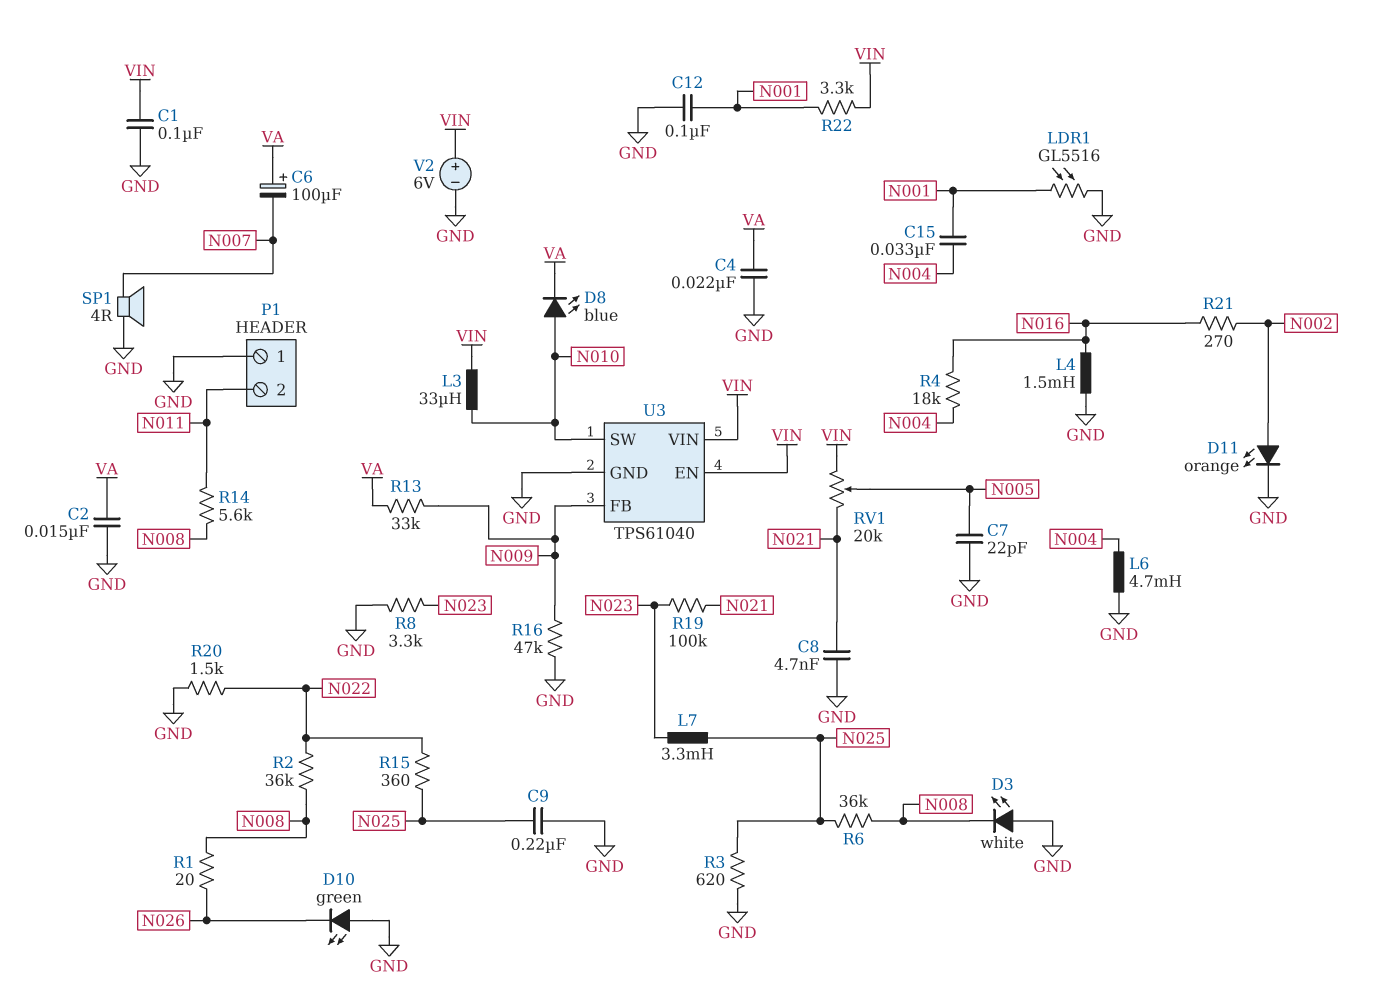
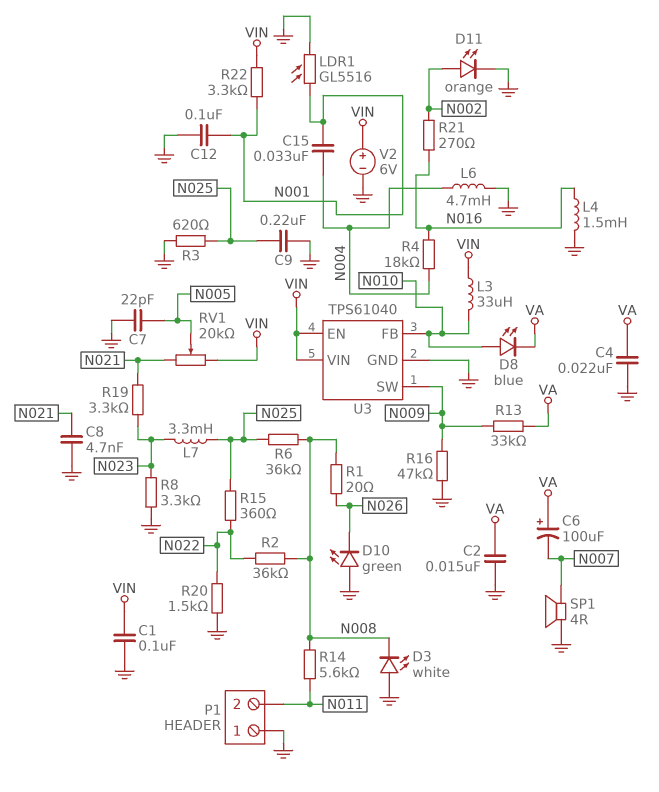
R19: 100k (N021, N023) -> 3.3k (N021, N023)
U3 pin FB: N009 -> N010
U3 pin SW: N010 -> N009

